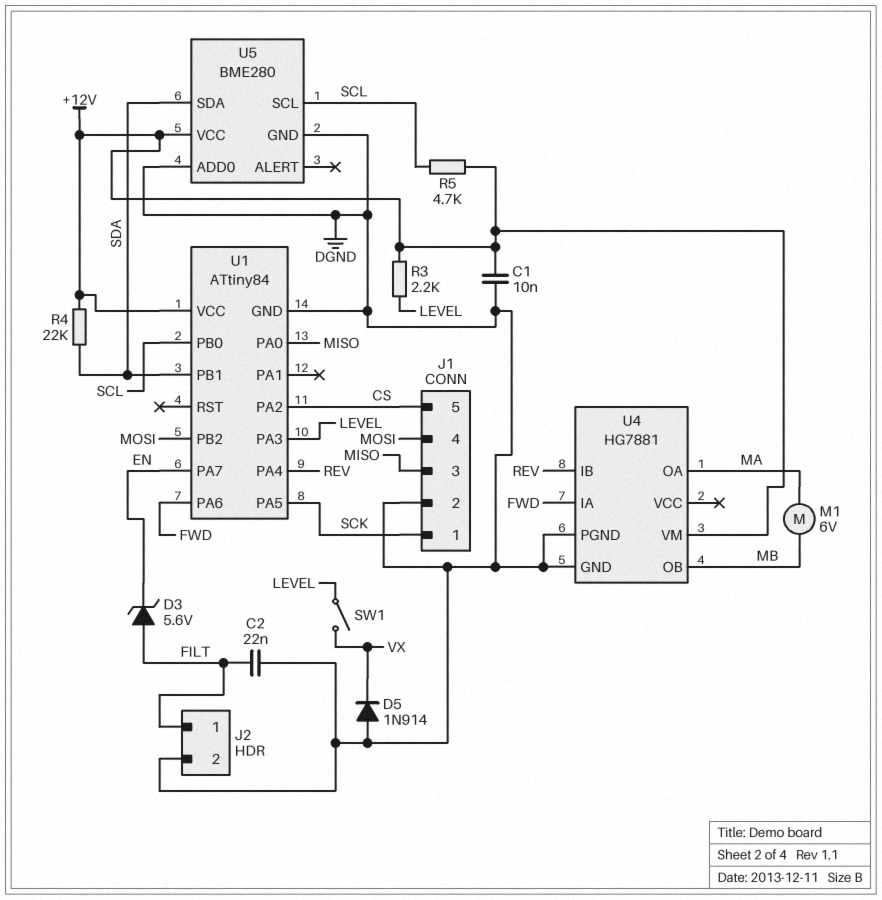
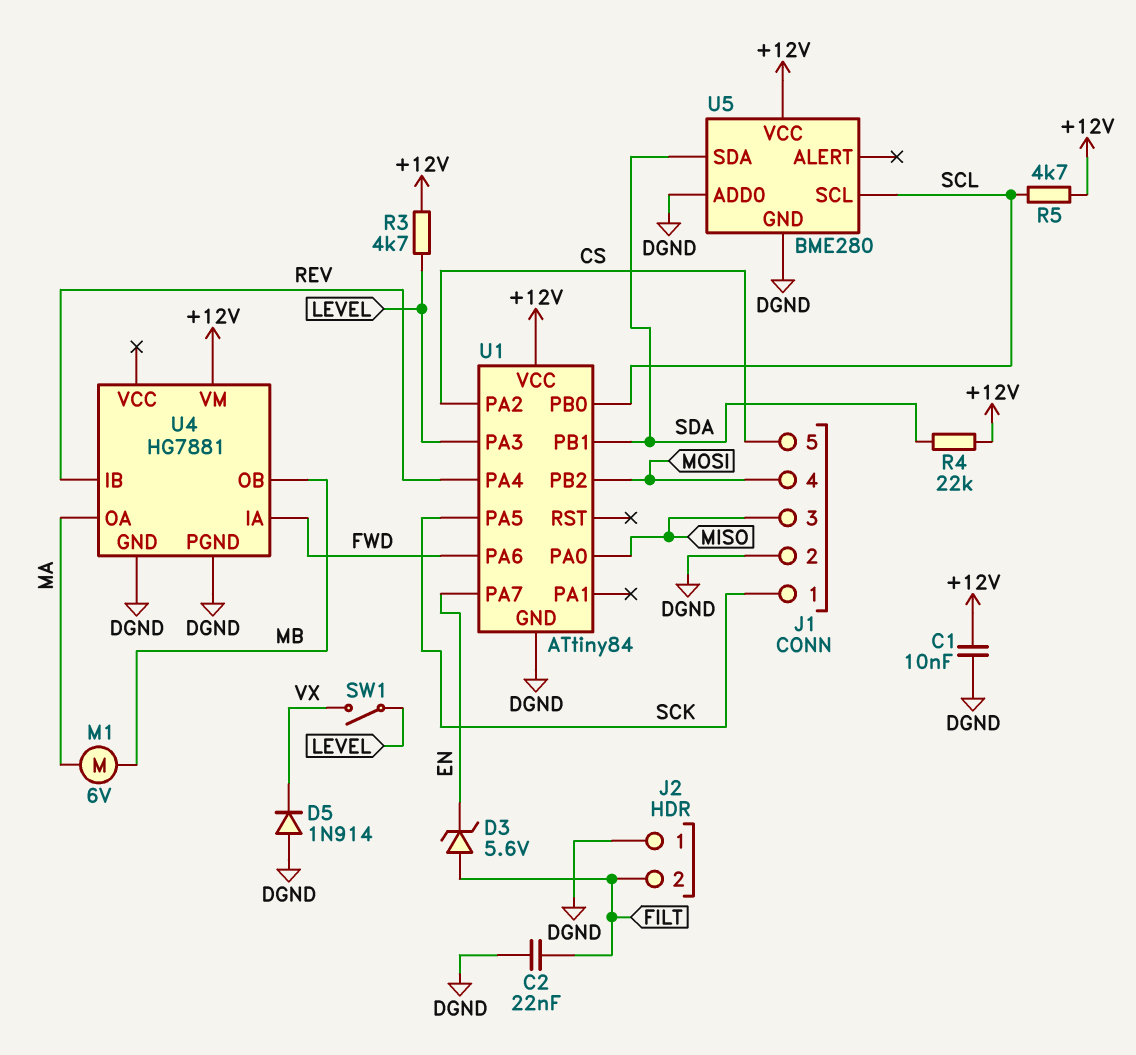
J2 pin 1: FILT -> DGND
J2 pin 2: DGND -> FILT
R3: 2.2k (+12V, LEVEL) -> 4.7k (+12V, LEVEL)

